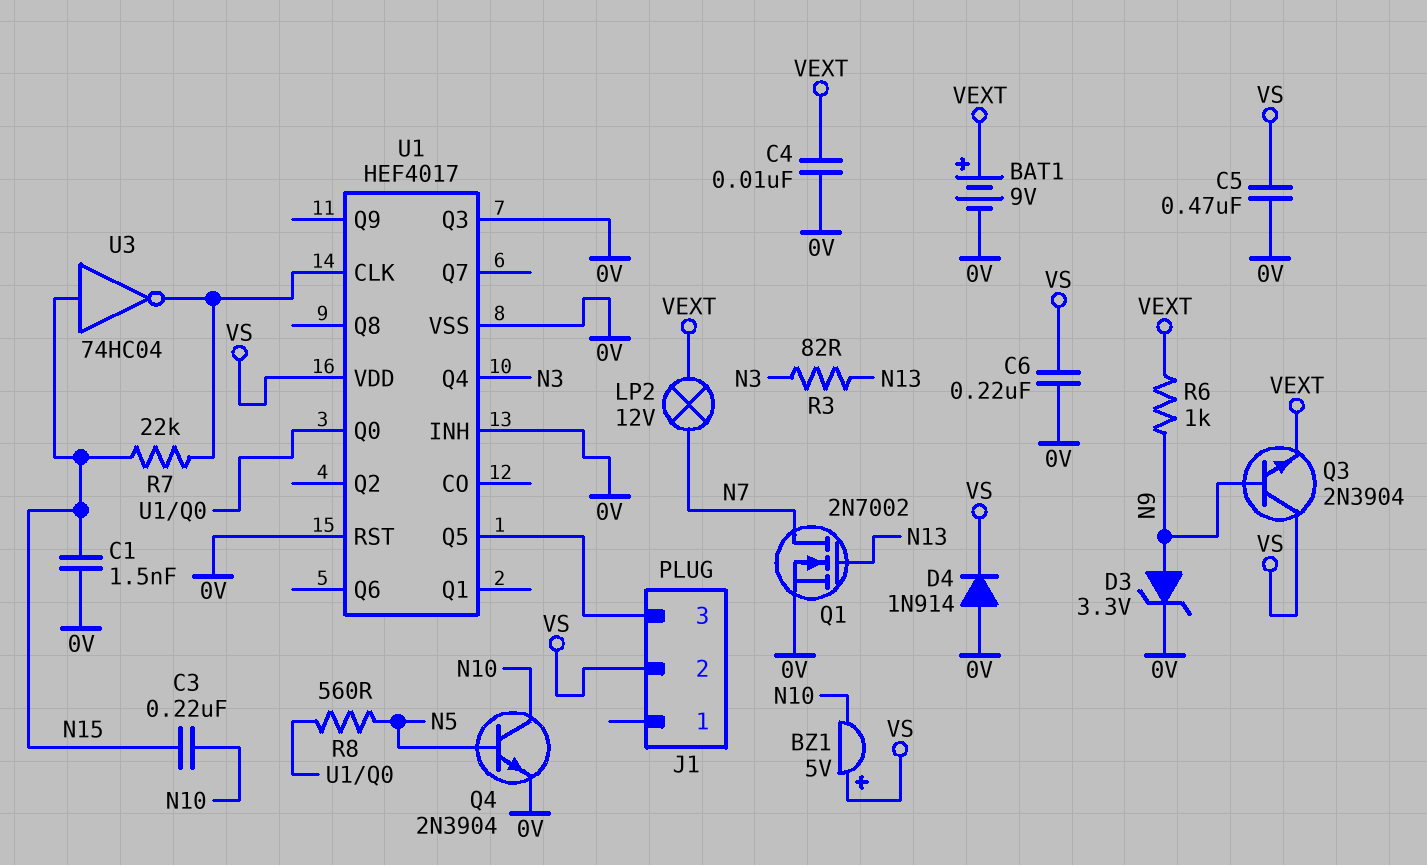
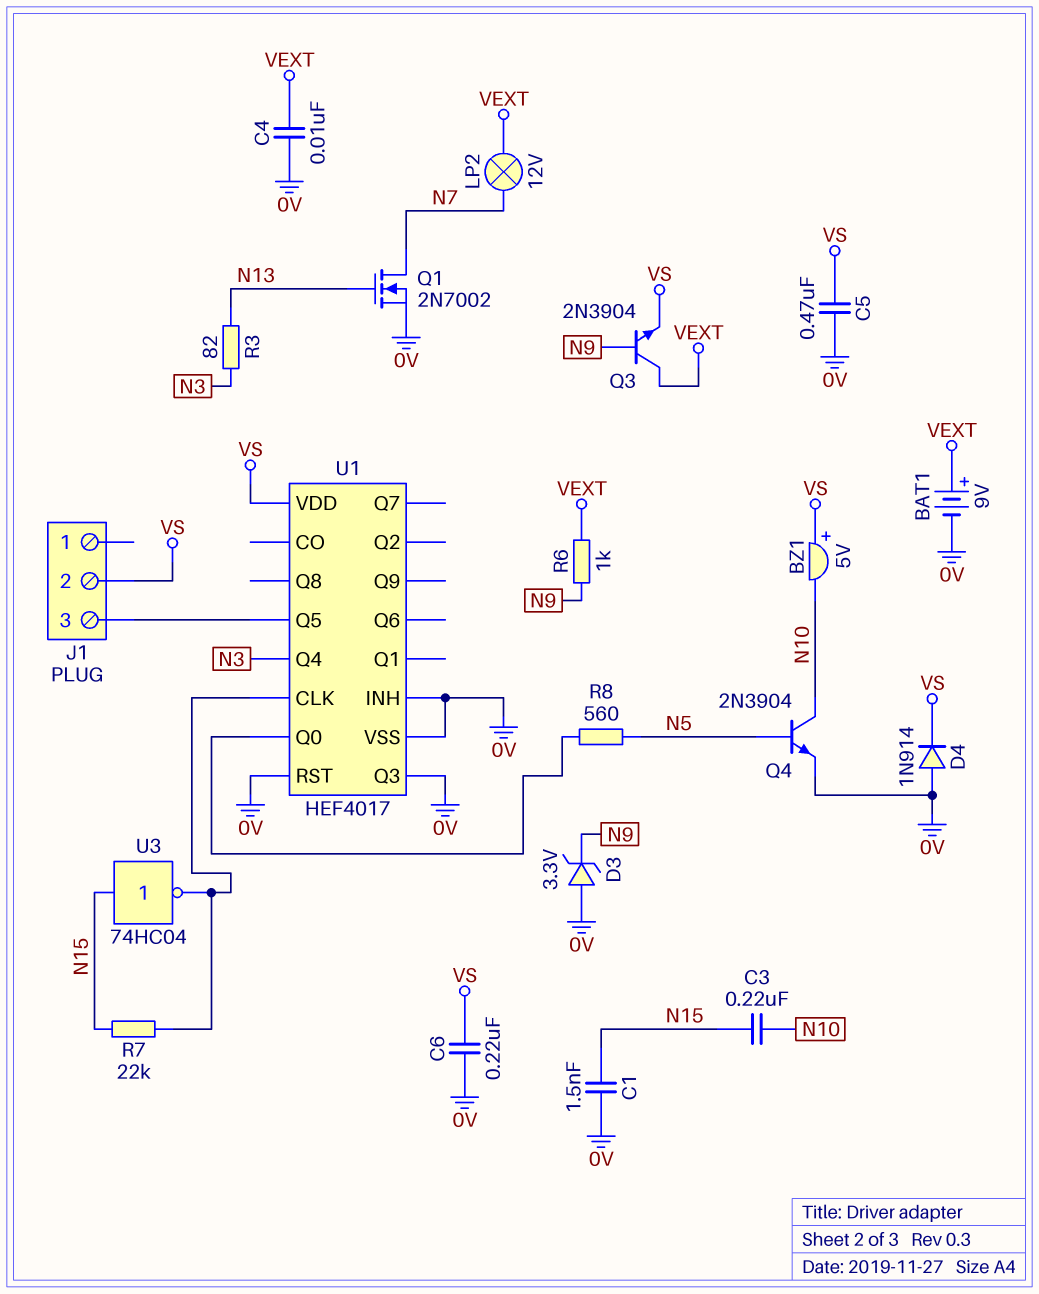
D3: zener 3.3V (A N9, K 0V) -> zener 3.3V (A 0V, K N9)
Q3: NPN 2N3904 (B N9, C VS, E VEXT) -> NPN 2N3904 (B N9, C VEXT, E VS)

